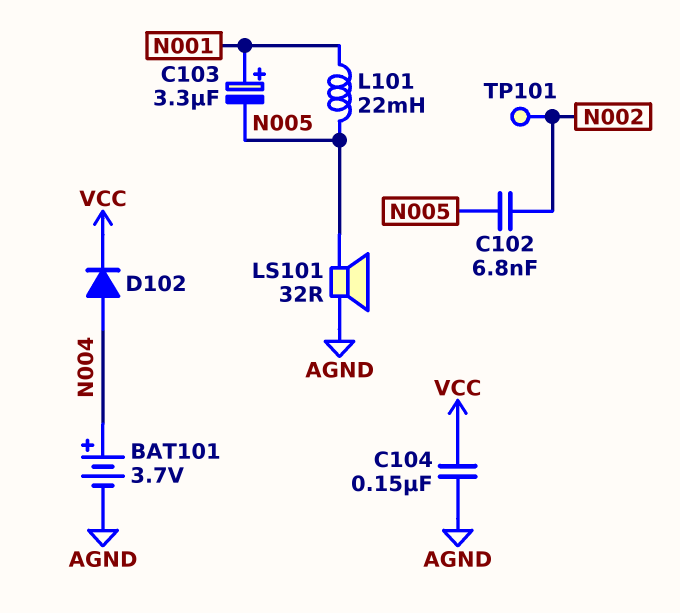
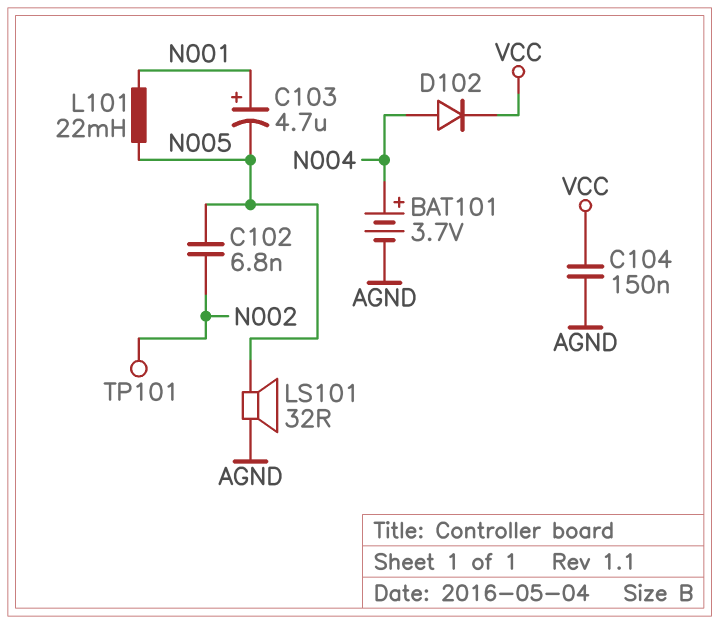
C103: 3.3uF (plus N001, minus N005) -> 4.7uF (plus N001, minus N005)

